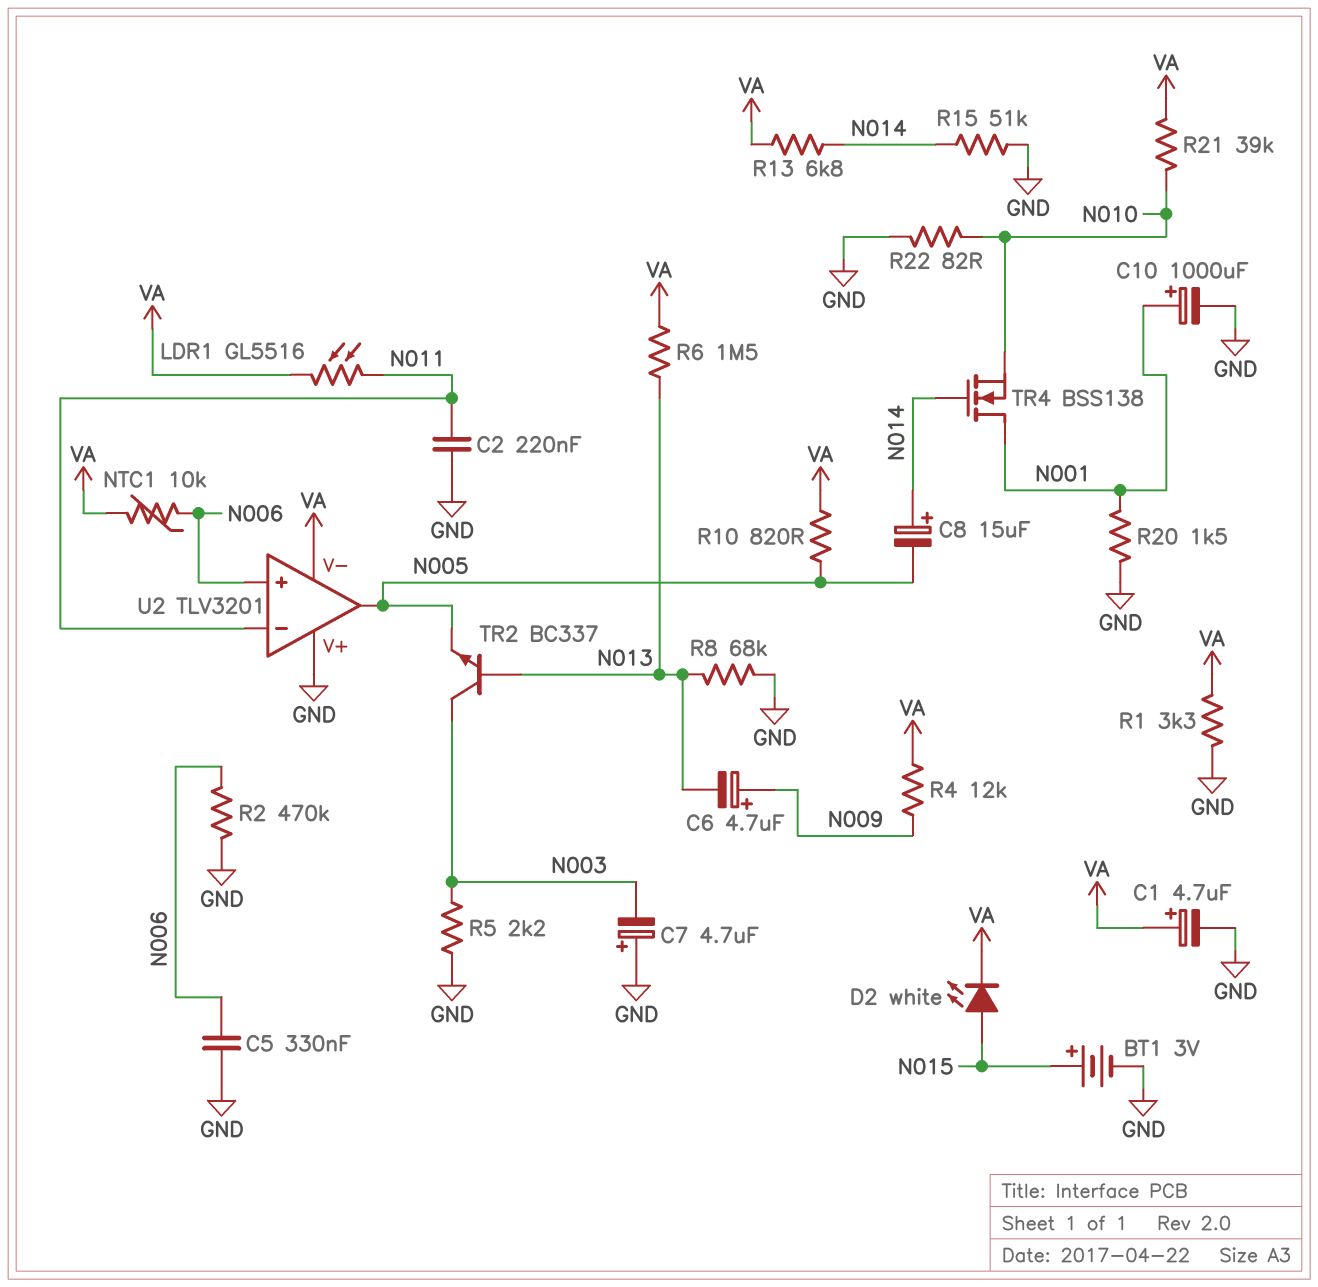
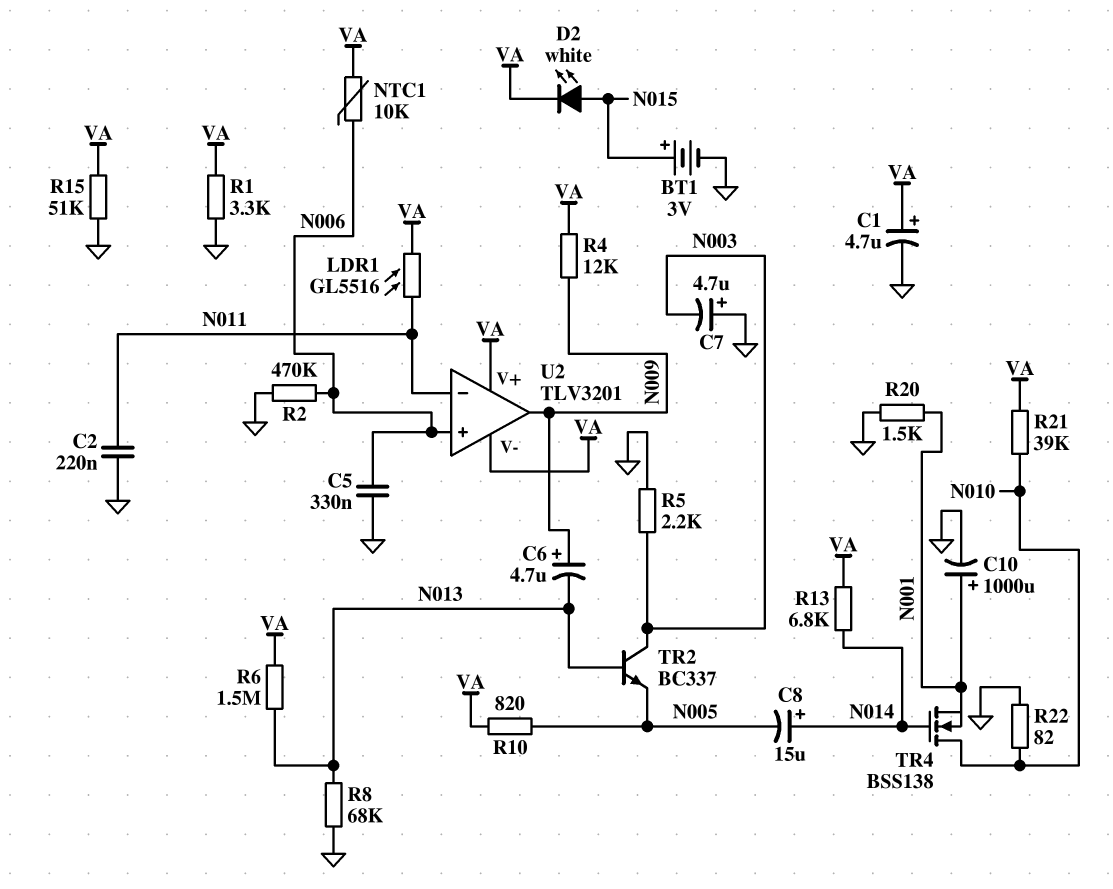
R15: 51k (GND, N014) -> 51k (GND, VA)
TR4: NMOS BSS138 (G N014, D N001, S N010) -> NMOS BSS138 (G N014, D N010, S N001)
U2 pin V+: GND -> VA
U2 pin out: N005 -> N009

